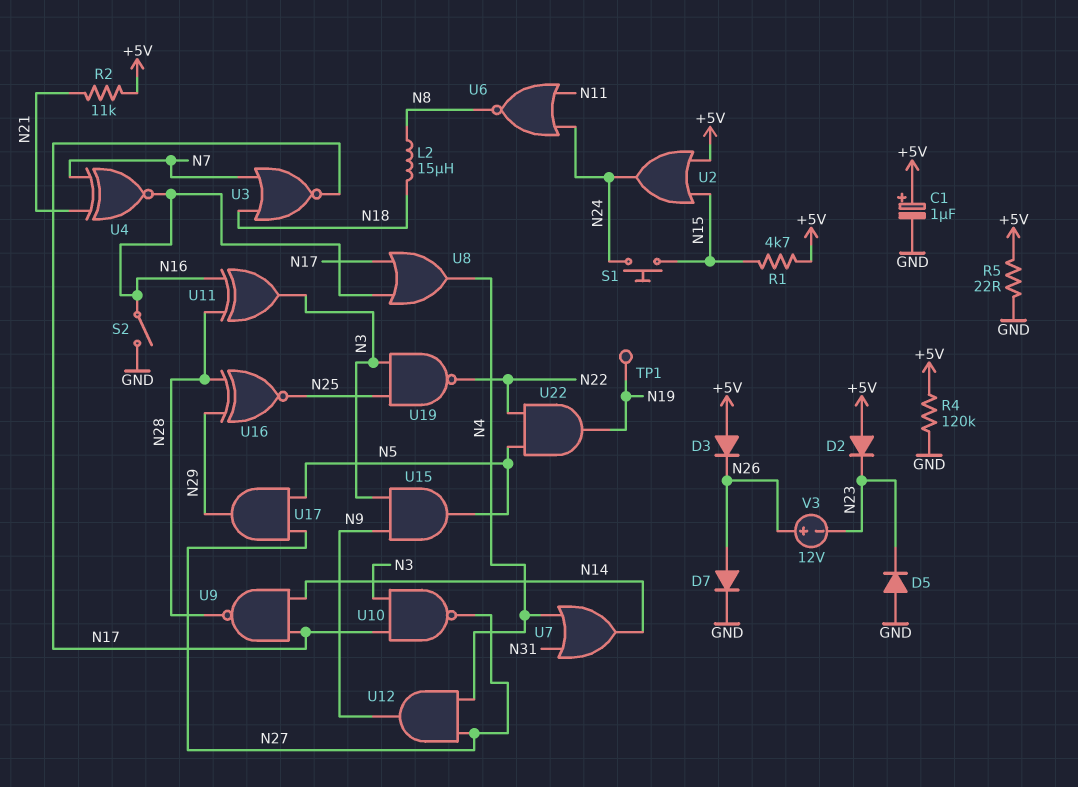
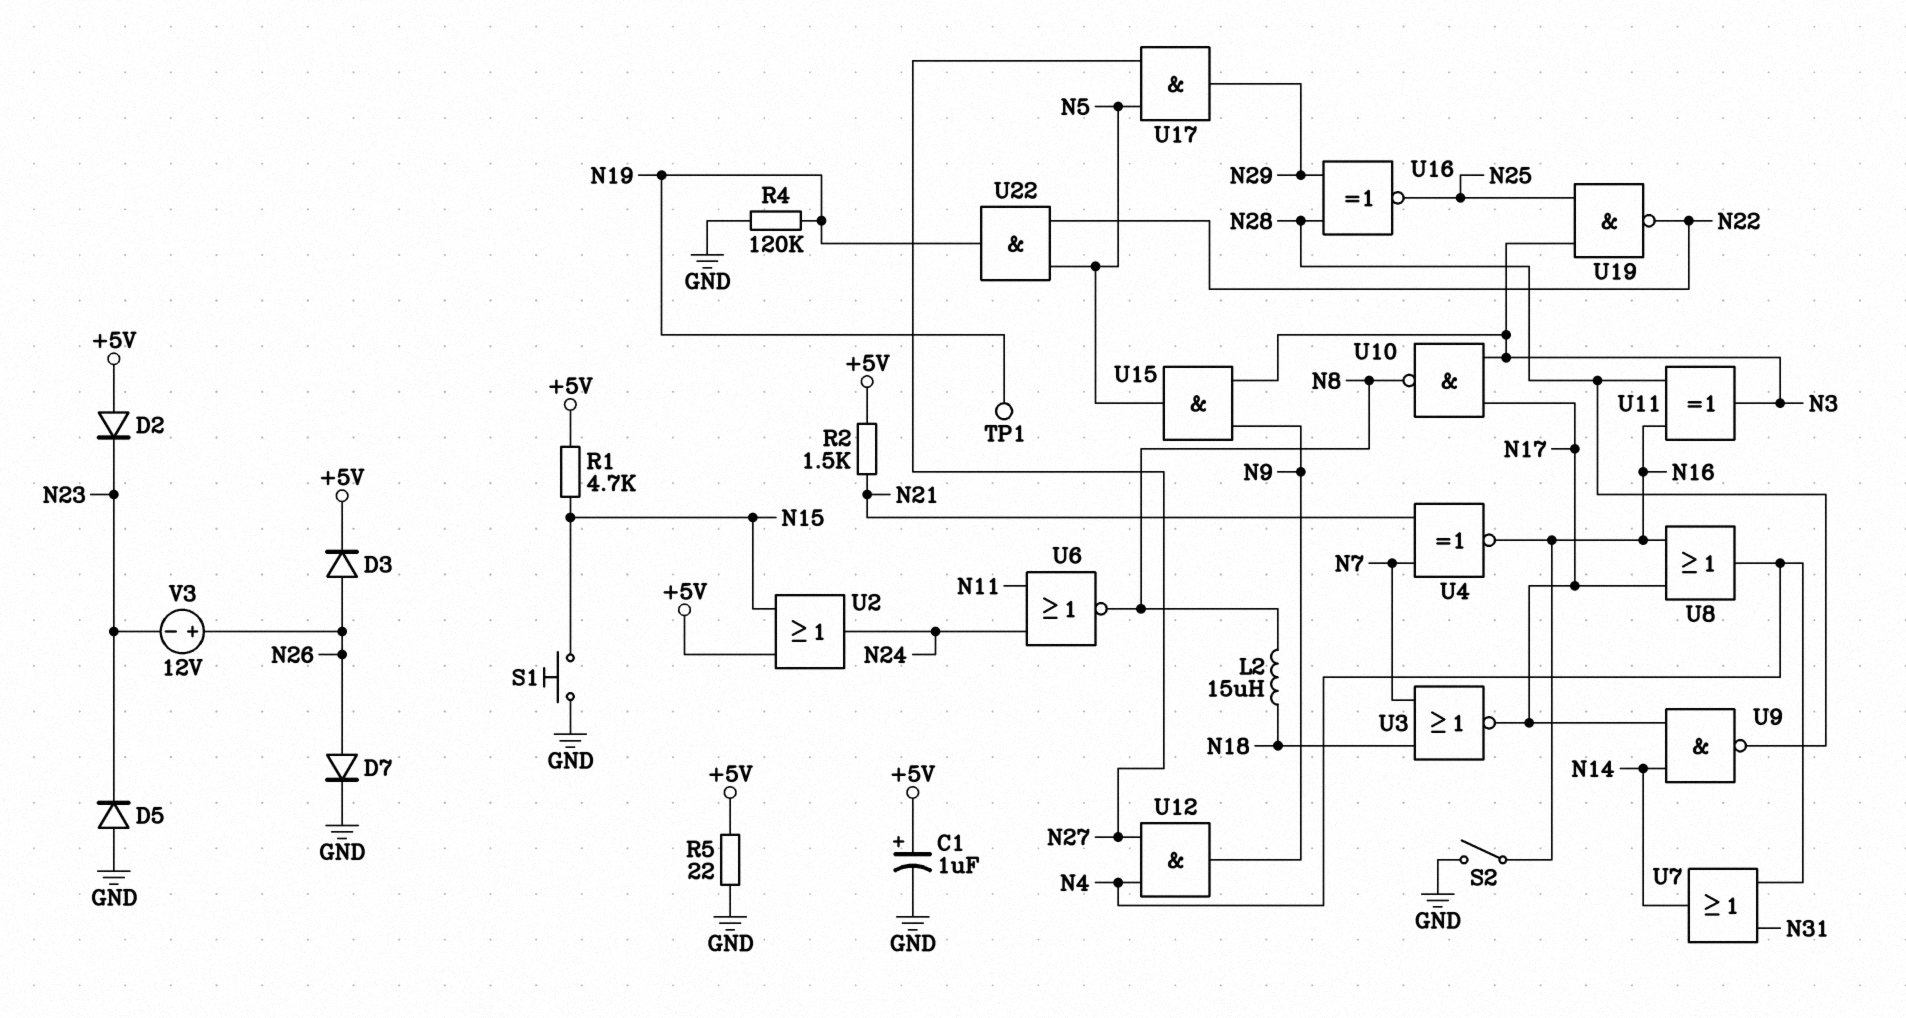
D3: diode (A +5V, K N26) -> diode (A N26, K +5V)
R2: 11k (+5V, N21) -> 1.5k (+5V, N21)
R4: 120k (+5V, GND) -> 120k (GND, N19)
S1: button (N15, N24) -> button (GND, N15)
U10: NAND (in N3, in N17, out N27) -> NAND (in N3, in N17, out N8)

